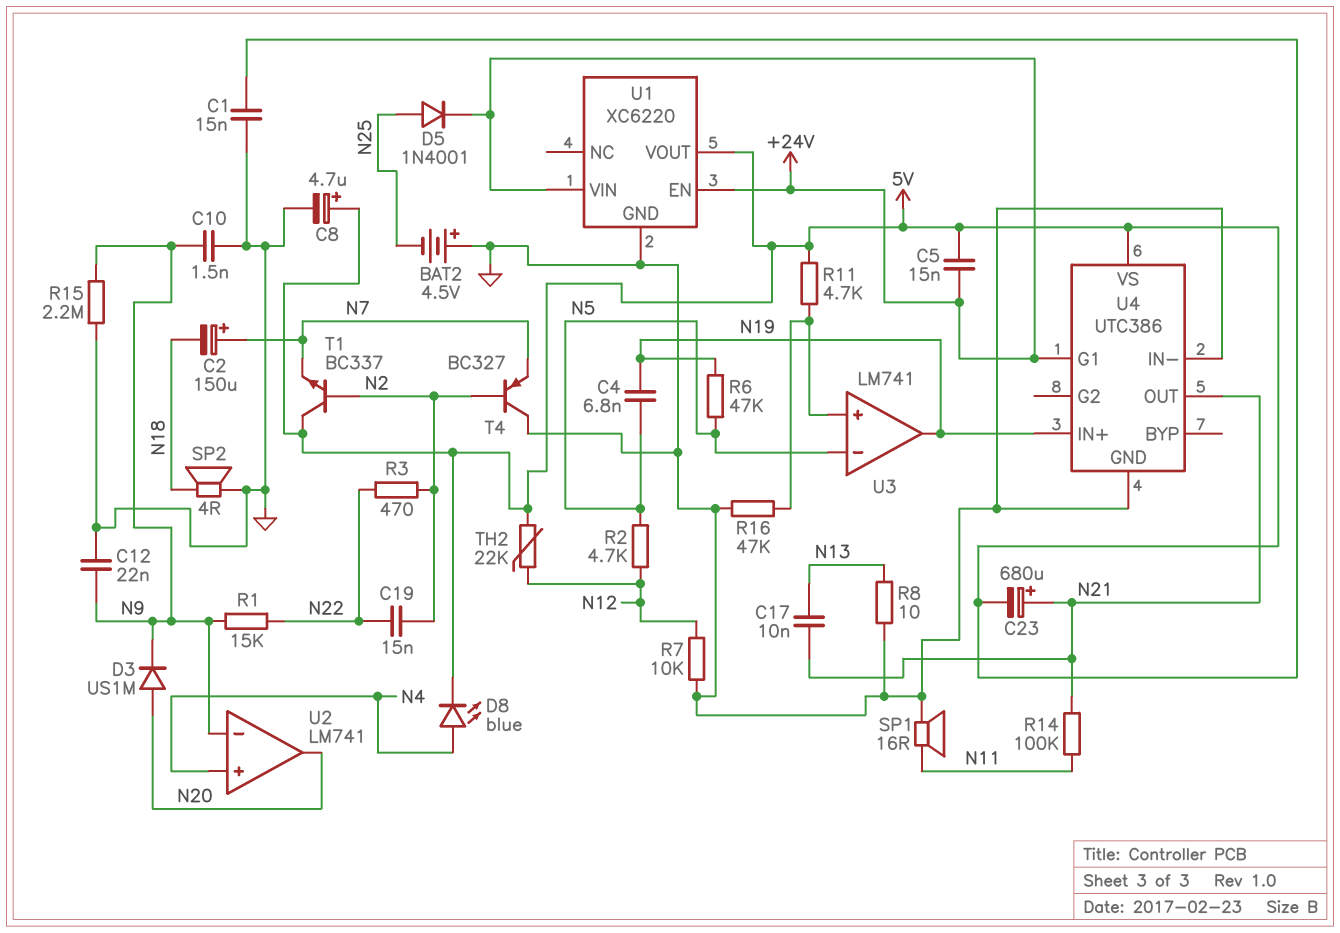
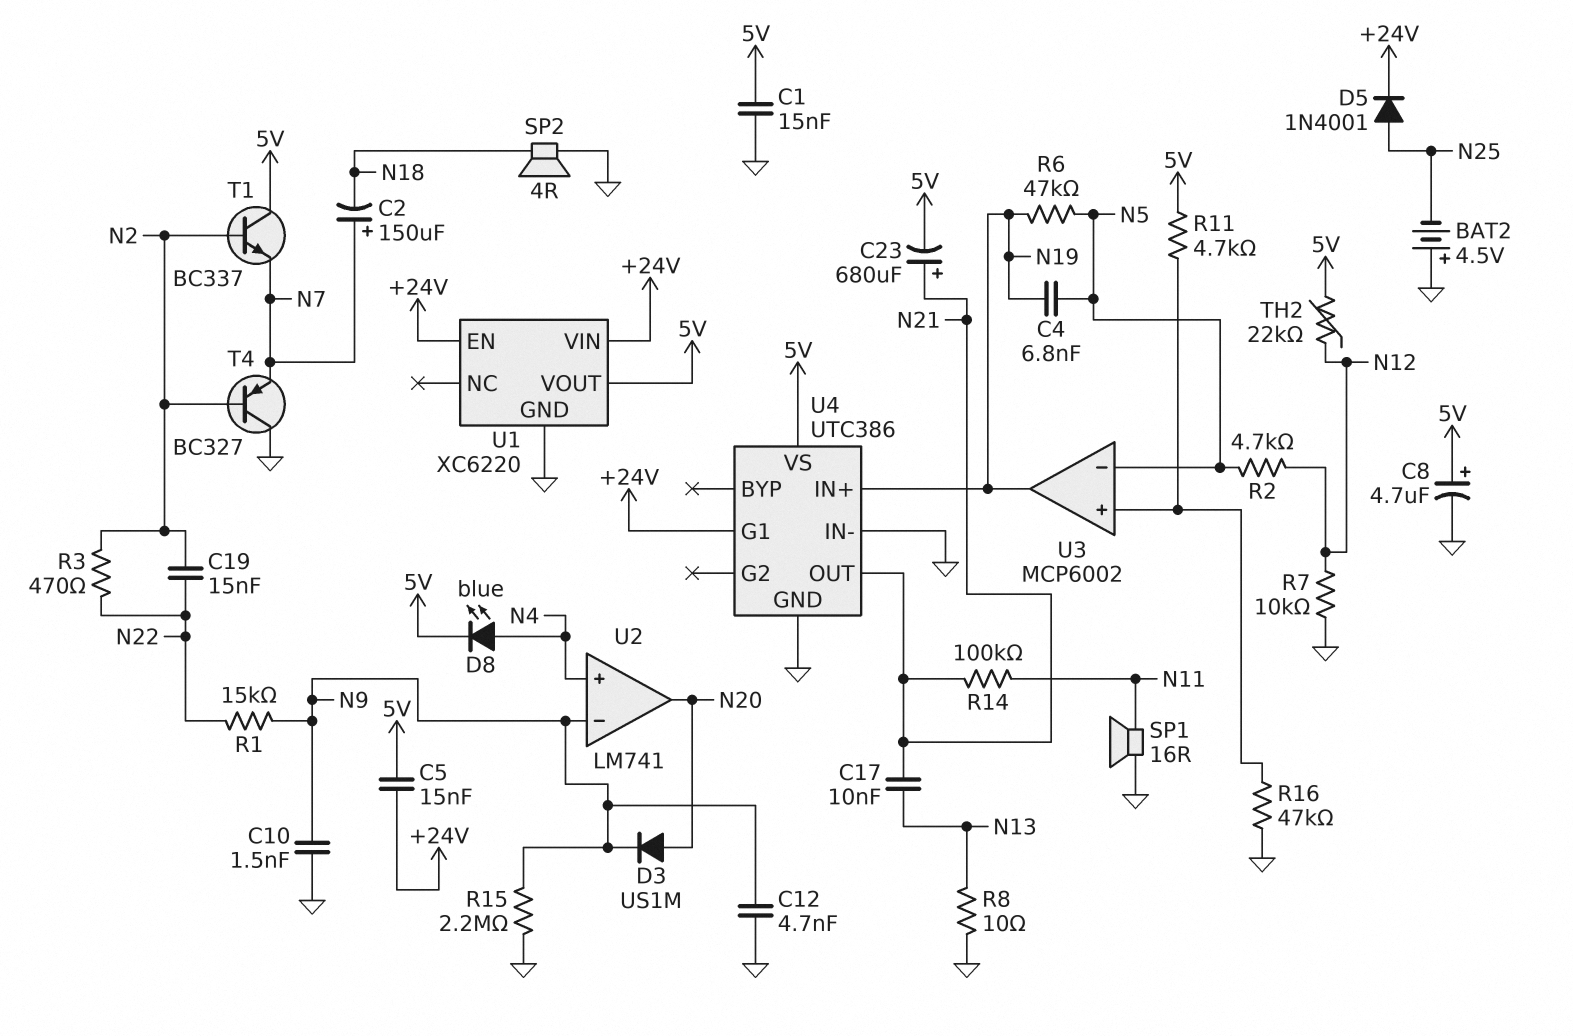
C12: 22nF (GND, N9) -> 4.7nF (GND, N9)
U3: LM741 -> MCP6002

